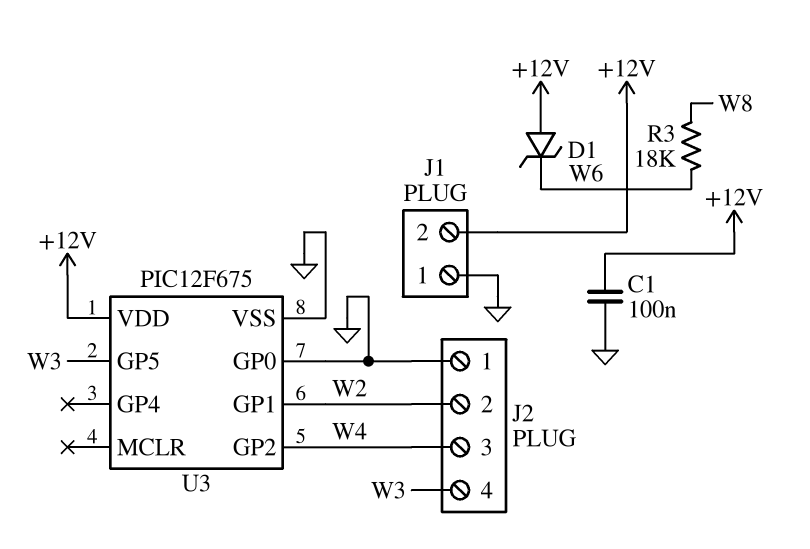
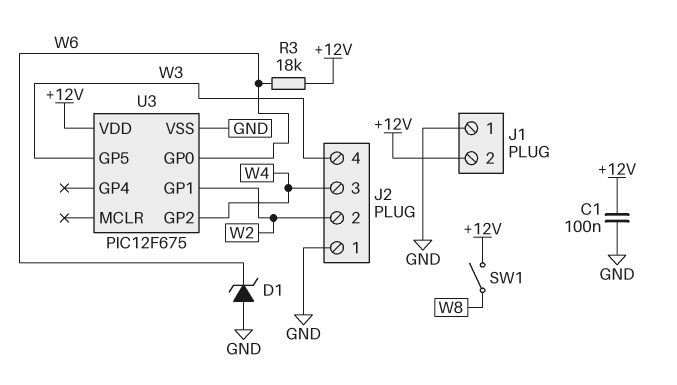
D1: zener (A +12V, K W6) -> zener (A GND, K W6)
R3: 18k (W6, W8) -> 18k (+12V, W6)
SW1: none -> switch (+12V, W8)
U3 pin GP0: GND -> W6

